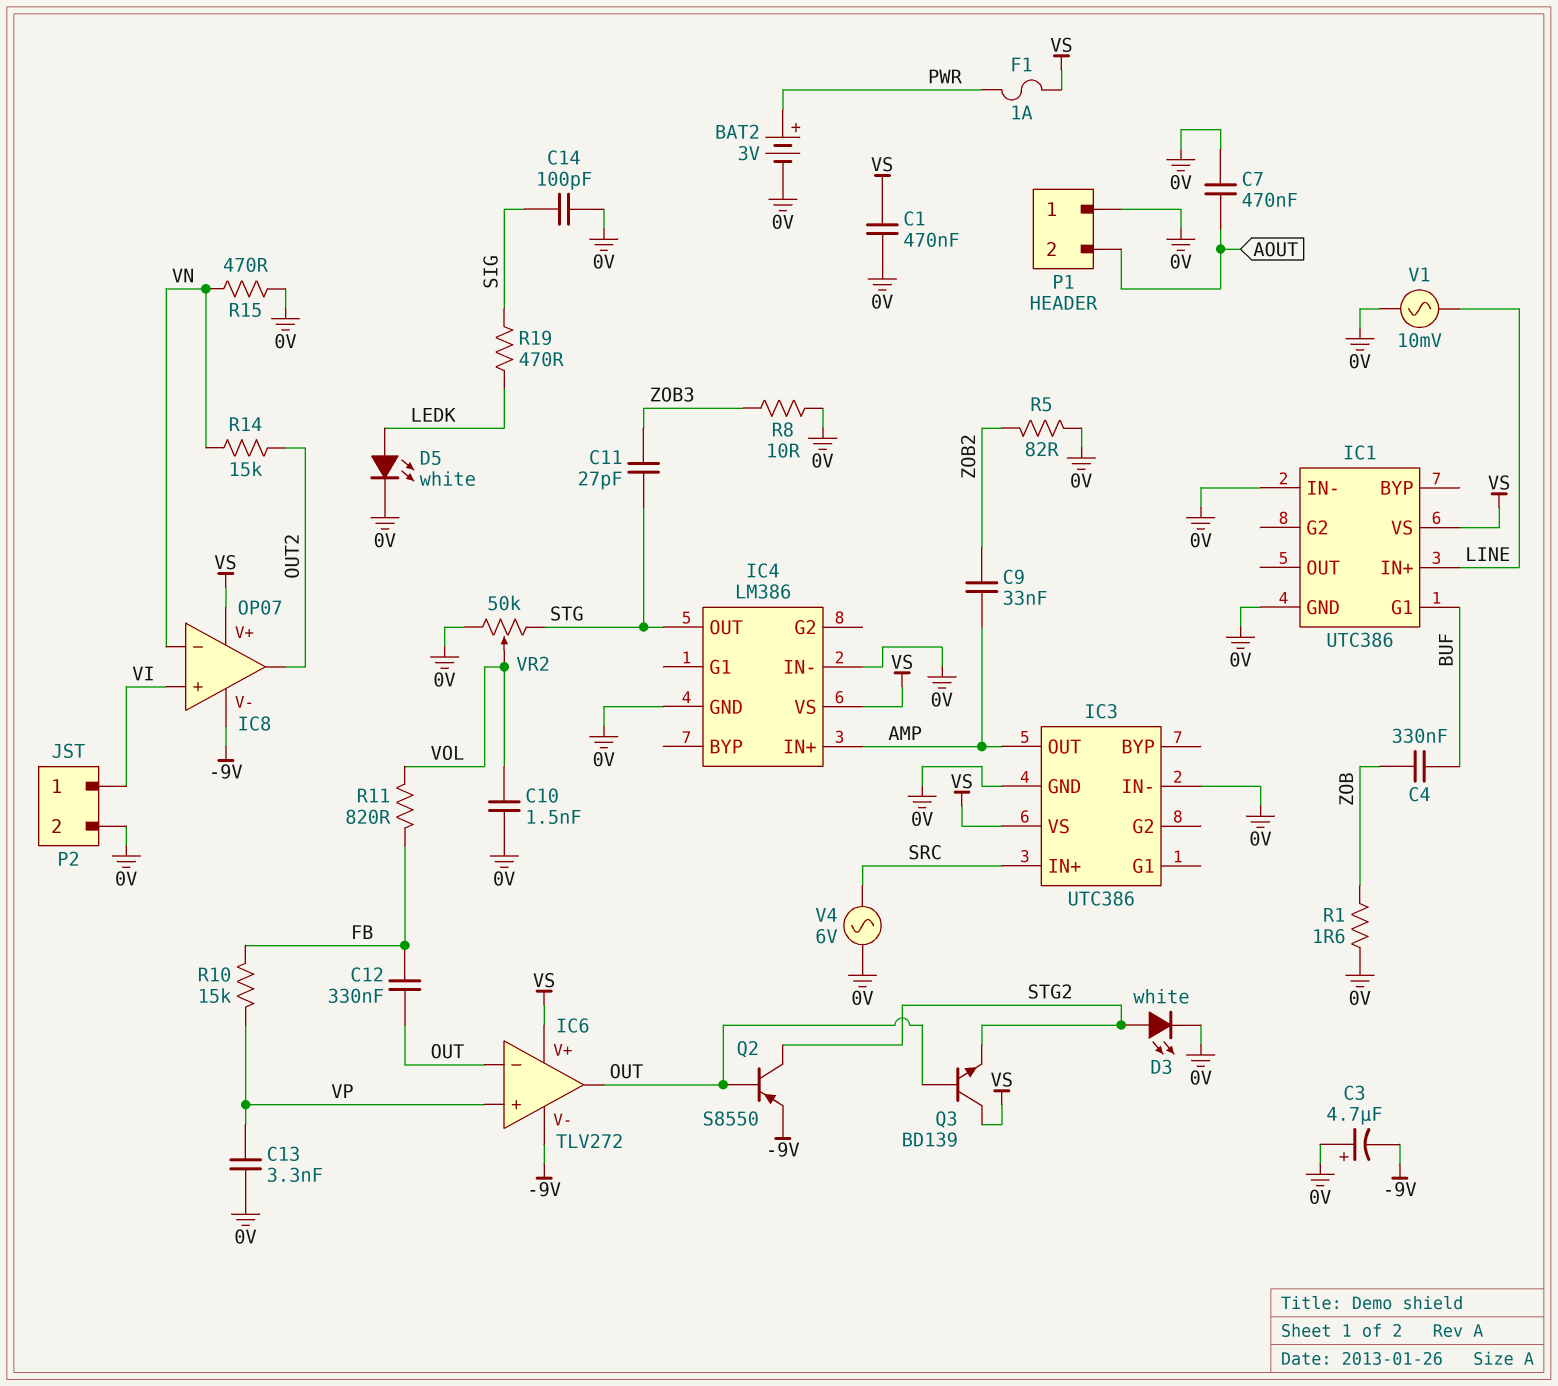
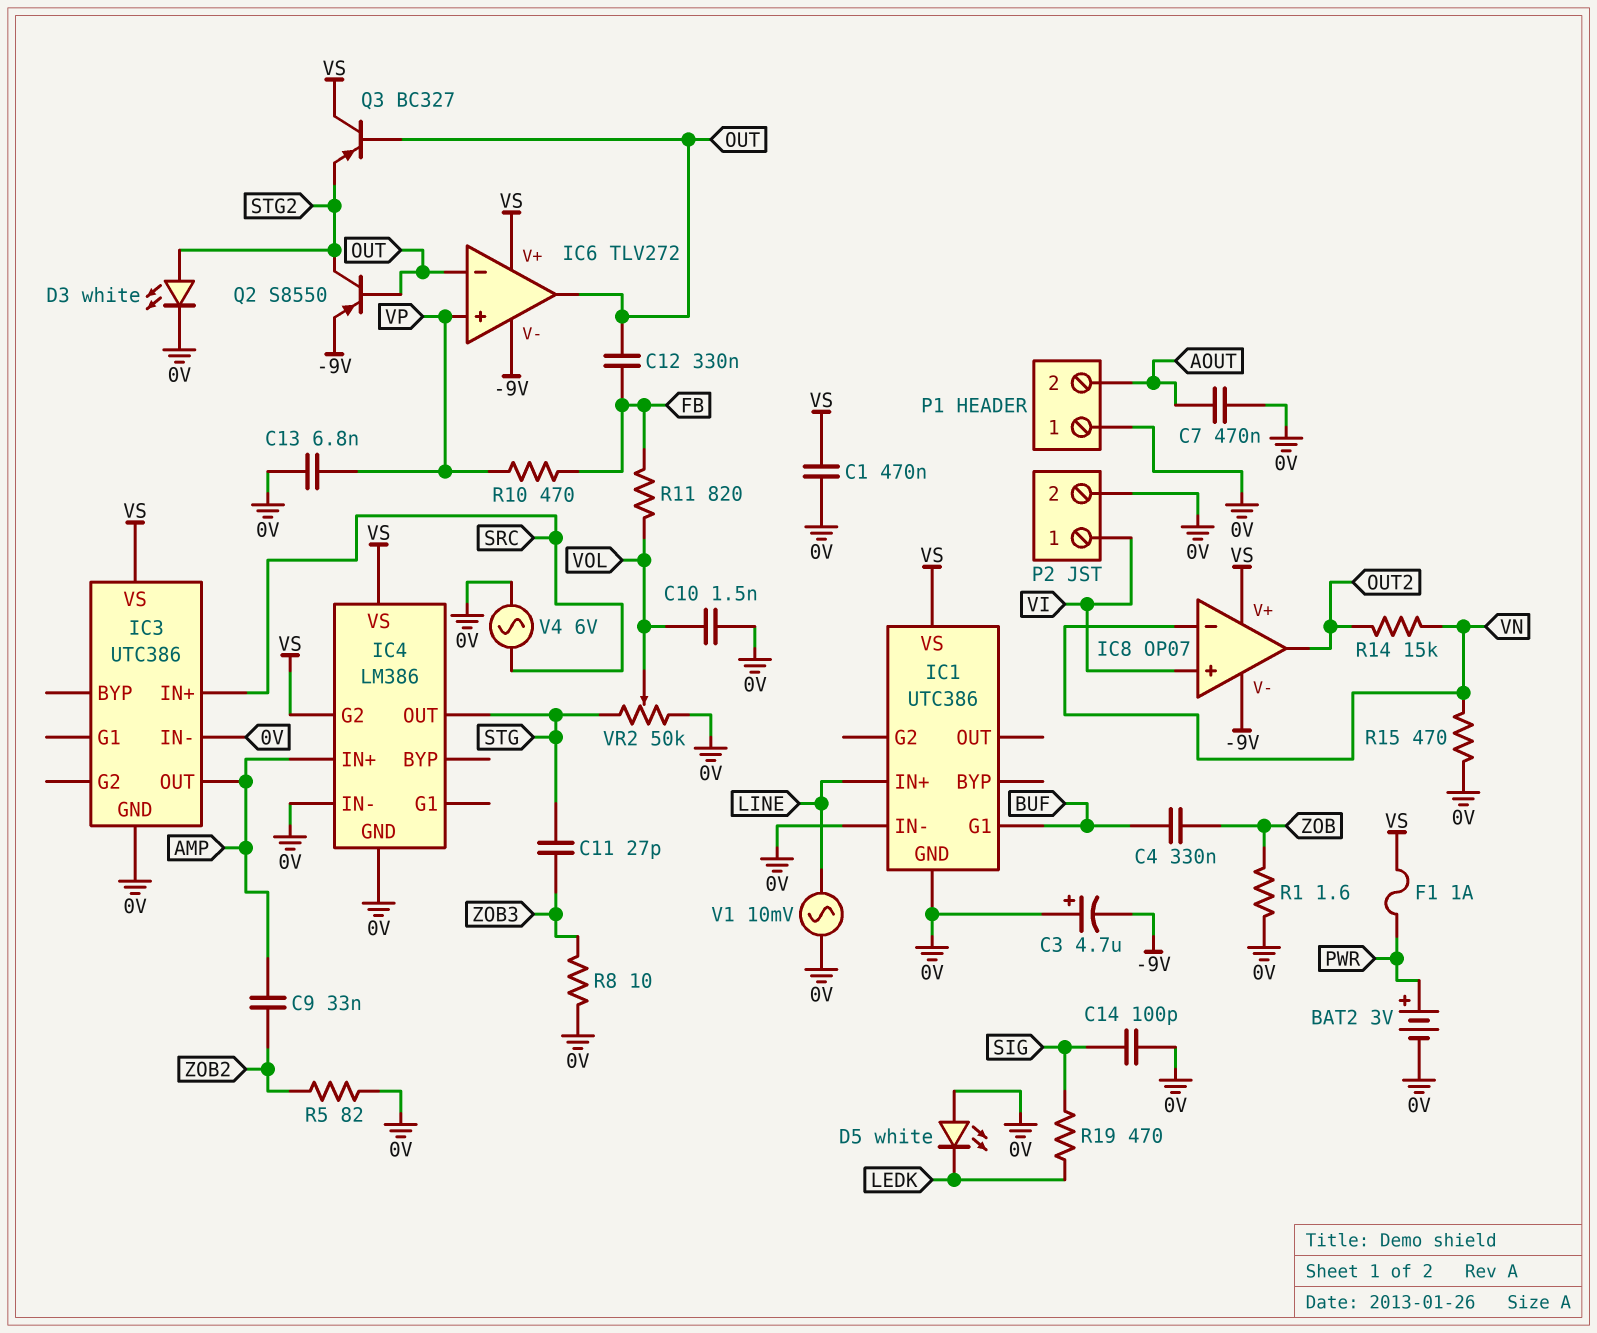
C13: 3.3nF (0V, VP) -> 6.8nF (0V, VP)
D5: LED white (A LEDK, K 0V) -> LED white (A 0V, K LEDK)
IC4 pin G2: none -> VS
Q3: NPN BD139 (B OUT, C VS, E STG2) -> PNP BC327 (B OUT, C VS, E STG2)
R10: 15k (FB, VP) -> 470 (FB, VP)

